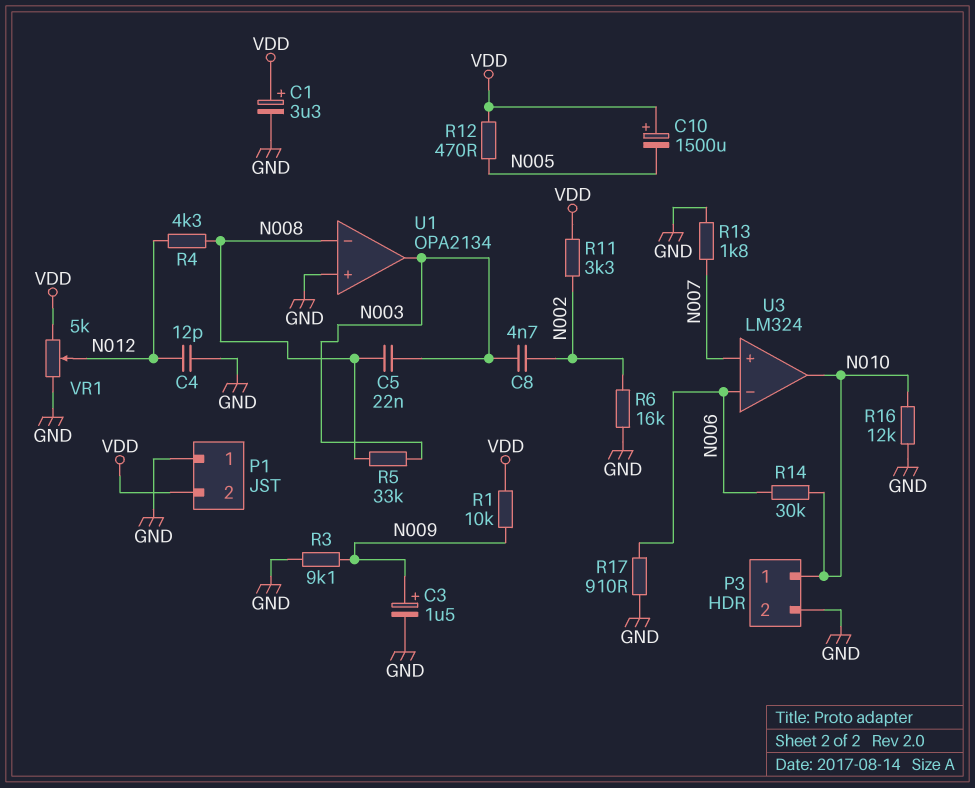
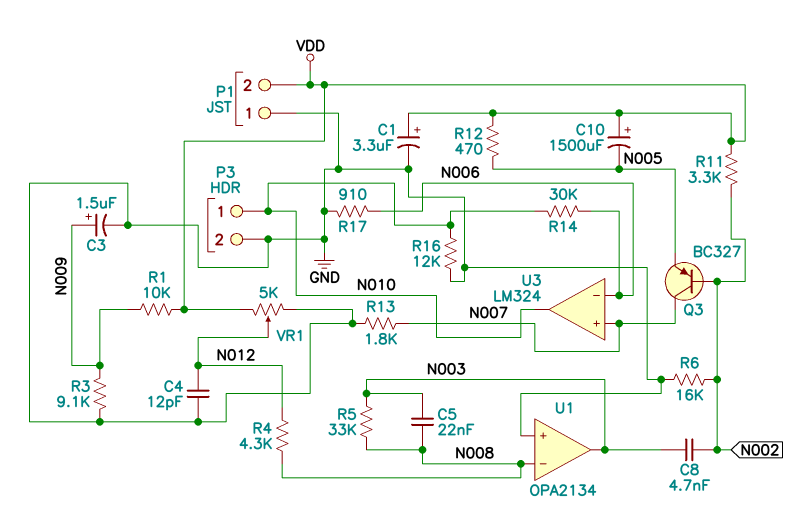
Q3: none -> PNP BC327 (B N002, C N007, E N005)

